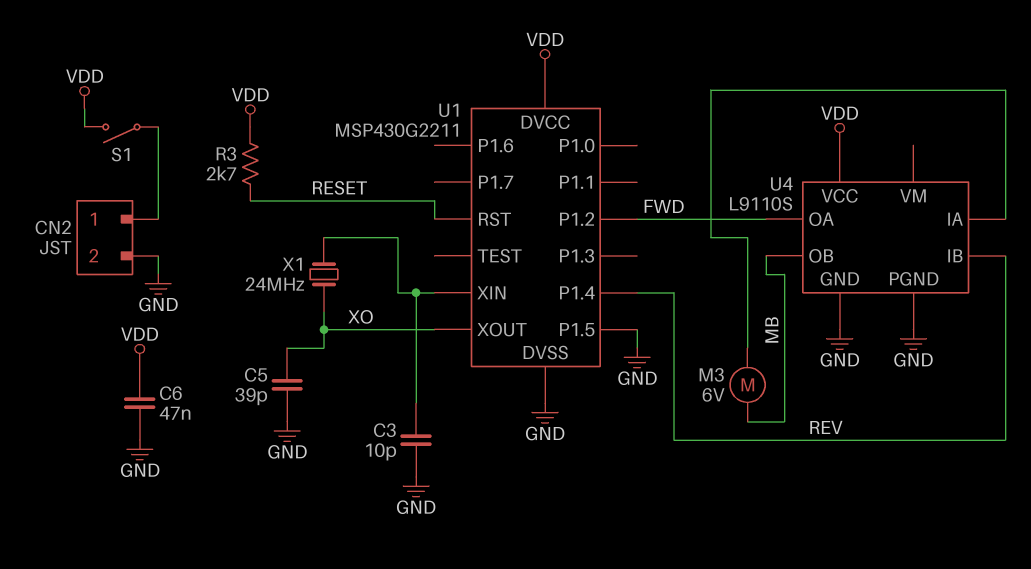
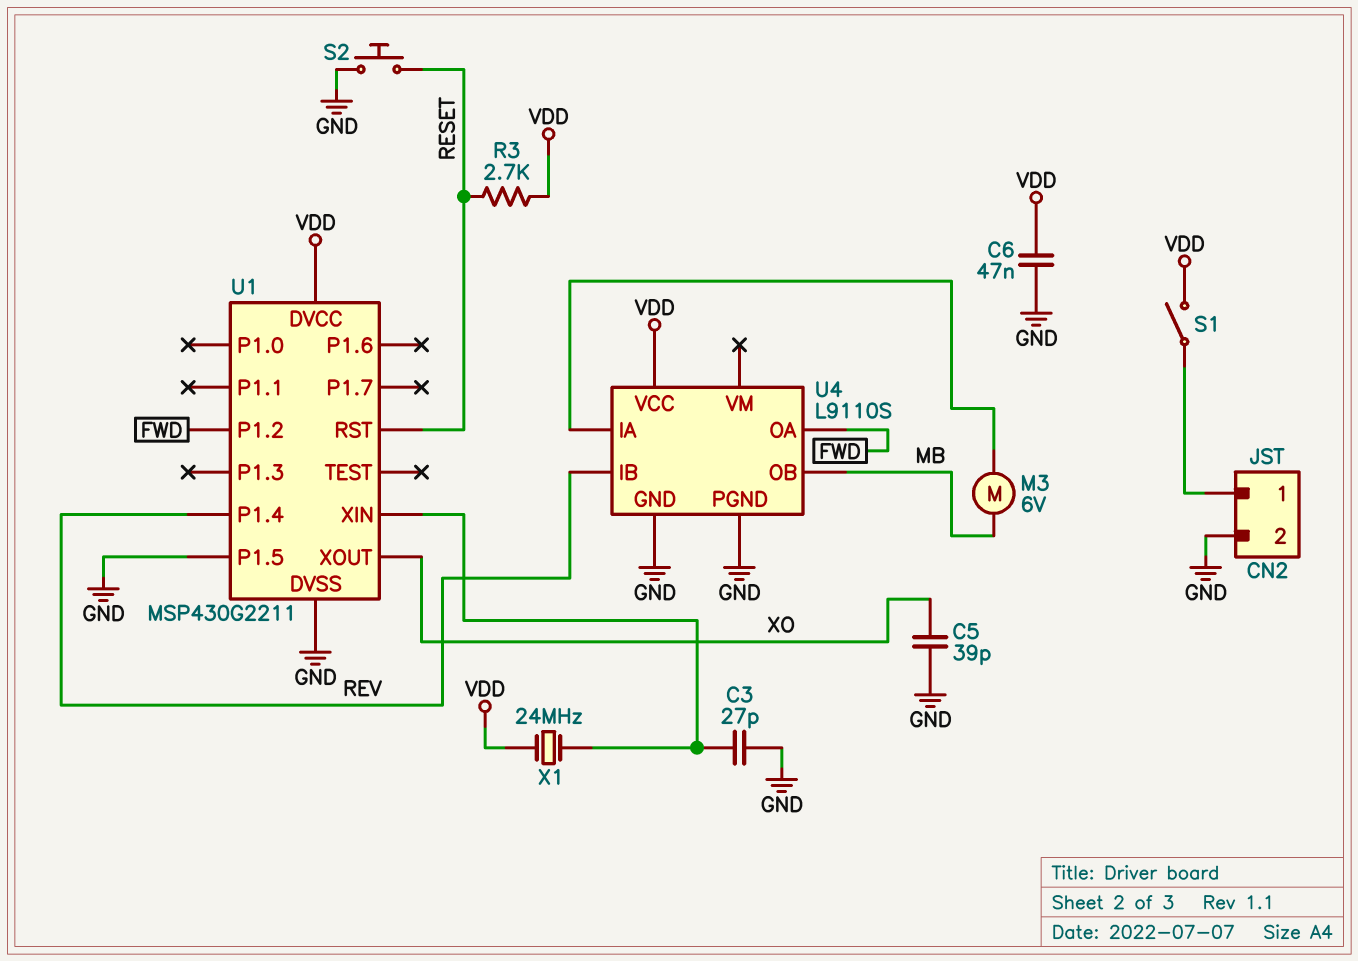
C3: 10pF (GND, U1/XIN) -> 27pF (GND, U1/XIN)
S2: none -> button (GND, RESET)
X1: 24MHz (U1/XIN, XO) -> 24MHz (U1/XIN, VDD)

